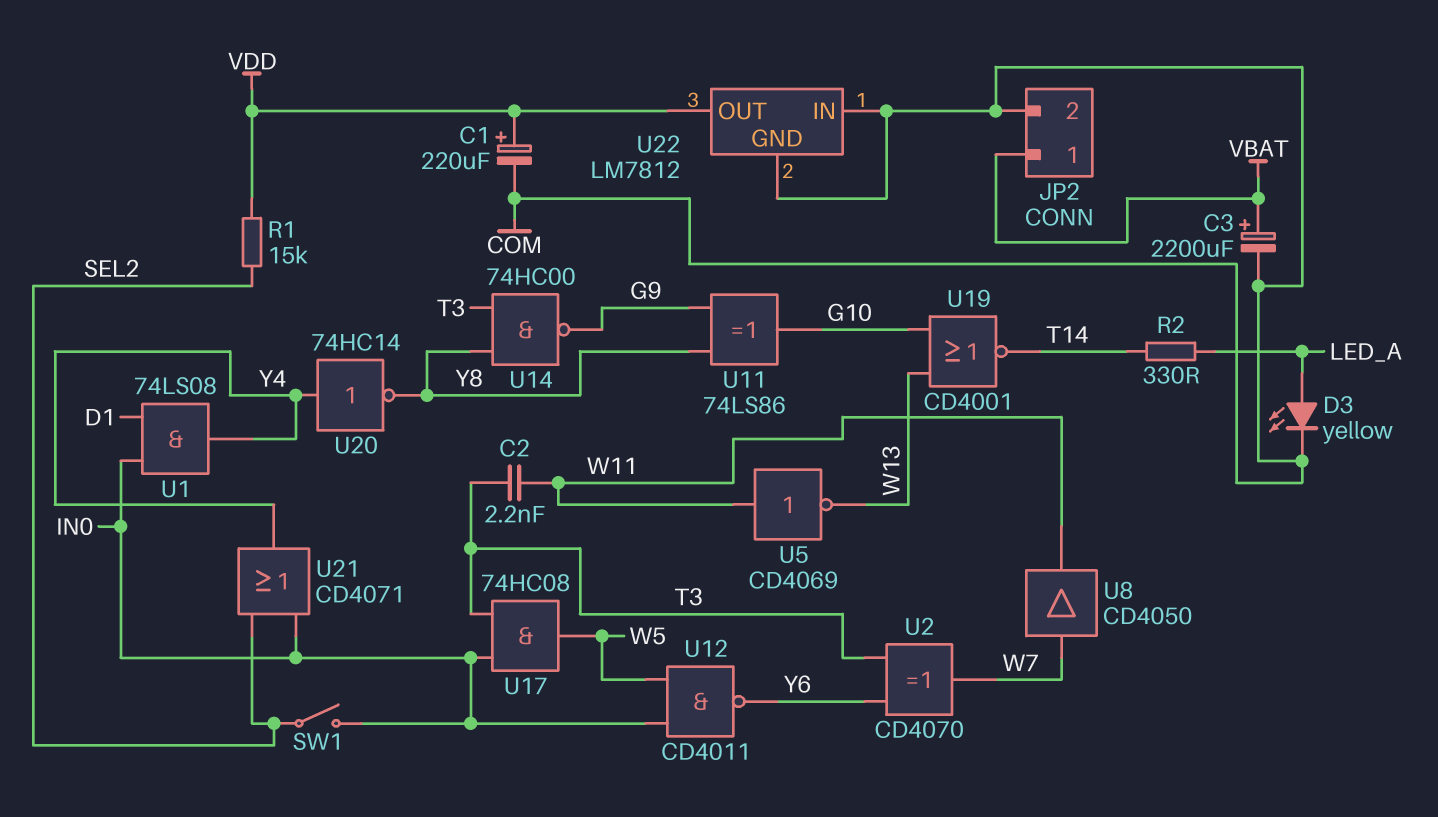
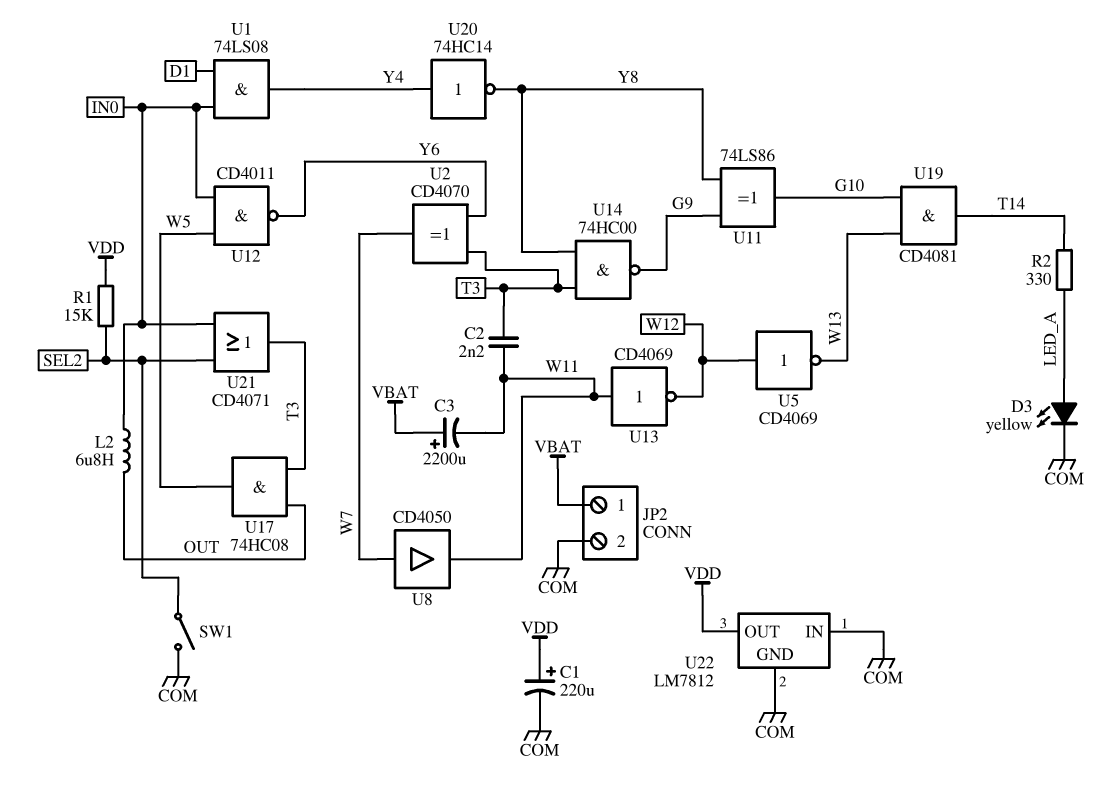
C3: 2200uF (plus VBAT, minus COM) -> 2200uF (plus VBAT, minus W11)
L2: none -> 6.8uH (IN0, OUT)
SW1: switch (IN0, SEL2) -> switch (COM, SEL2)
U5: NOT CD4069 (in W11, out W13) -> NOT CD4069 (in W12, out W13)
U13: none -> NOT CD4069 (in W11, out W12)
U17: AND 74HC08 (in IN0, in T3, out W5) -> AND 74HC08 (in OUT, in T3, out W5)
U19: NOR CD4001 (in G10, in W13, out T14) -> AND CD4081 (in G10, in W13, out T14)
U21: OR CD4071 (in IN0, in SEL2, out Y4) -> OR CD4071 (in IN0, in SEL2, out T3)

